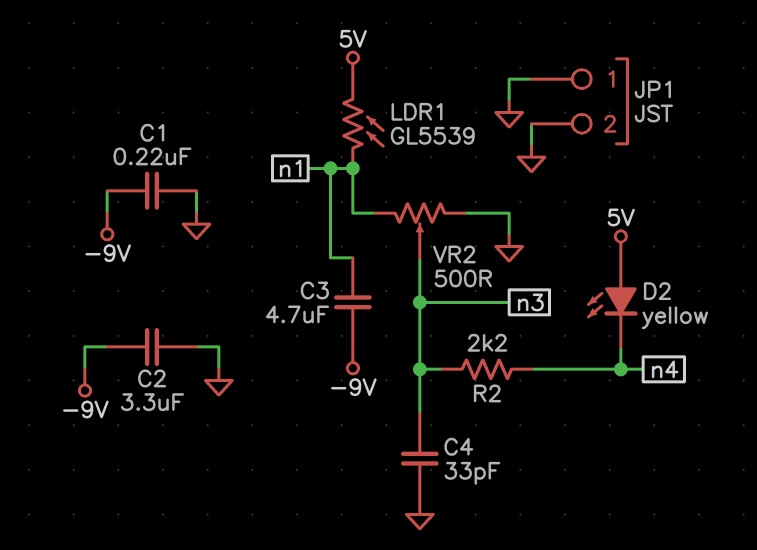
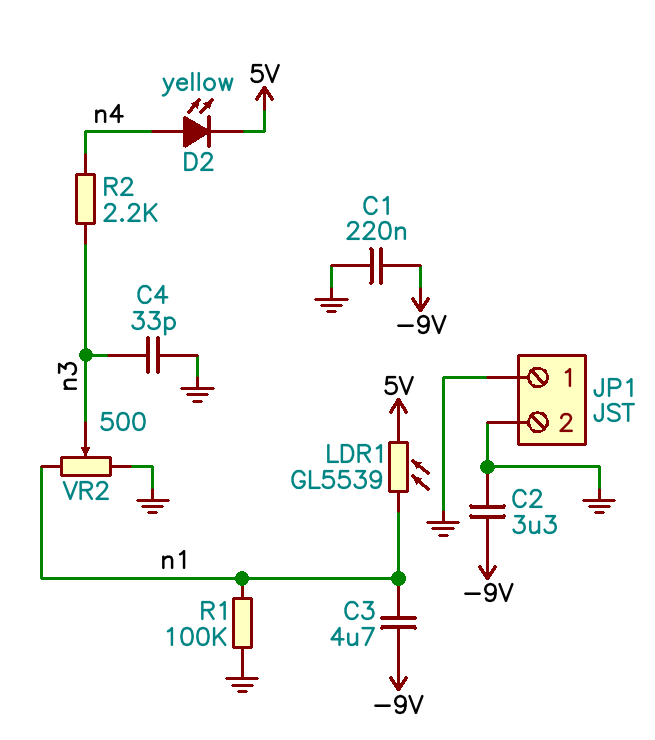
D2: LED yellow (A 5V, K n4) -> LED yellow (A n4, K 5V)
R1: none -> 100k (GND, n1)

